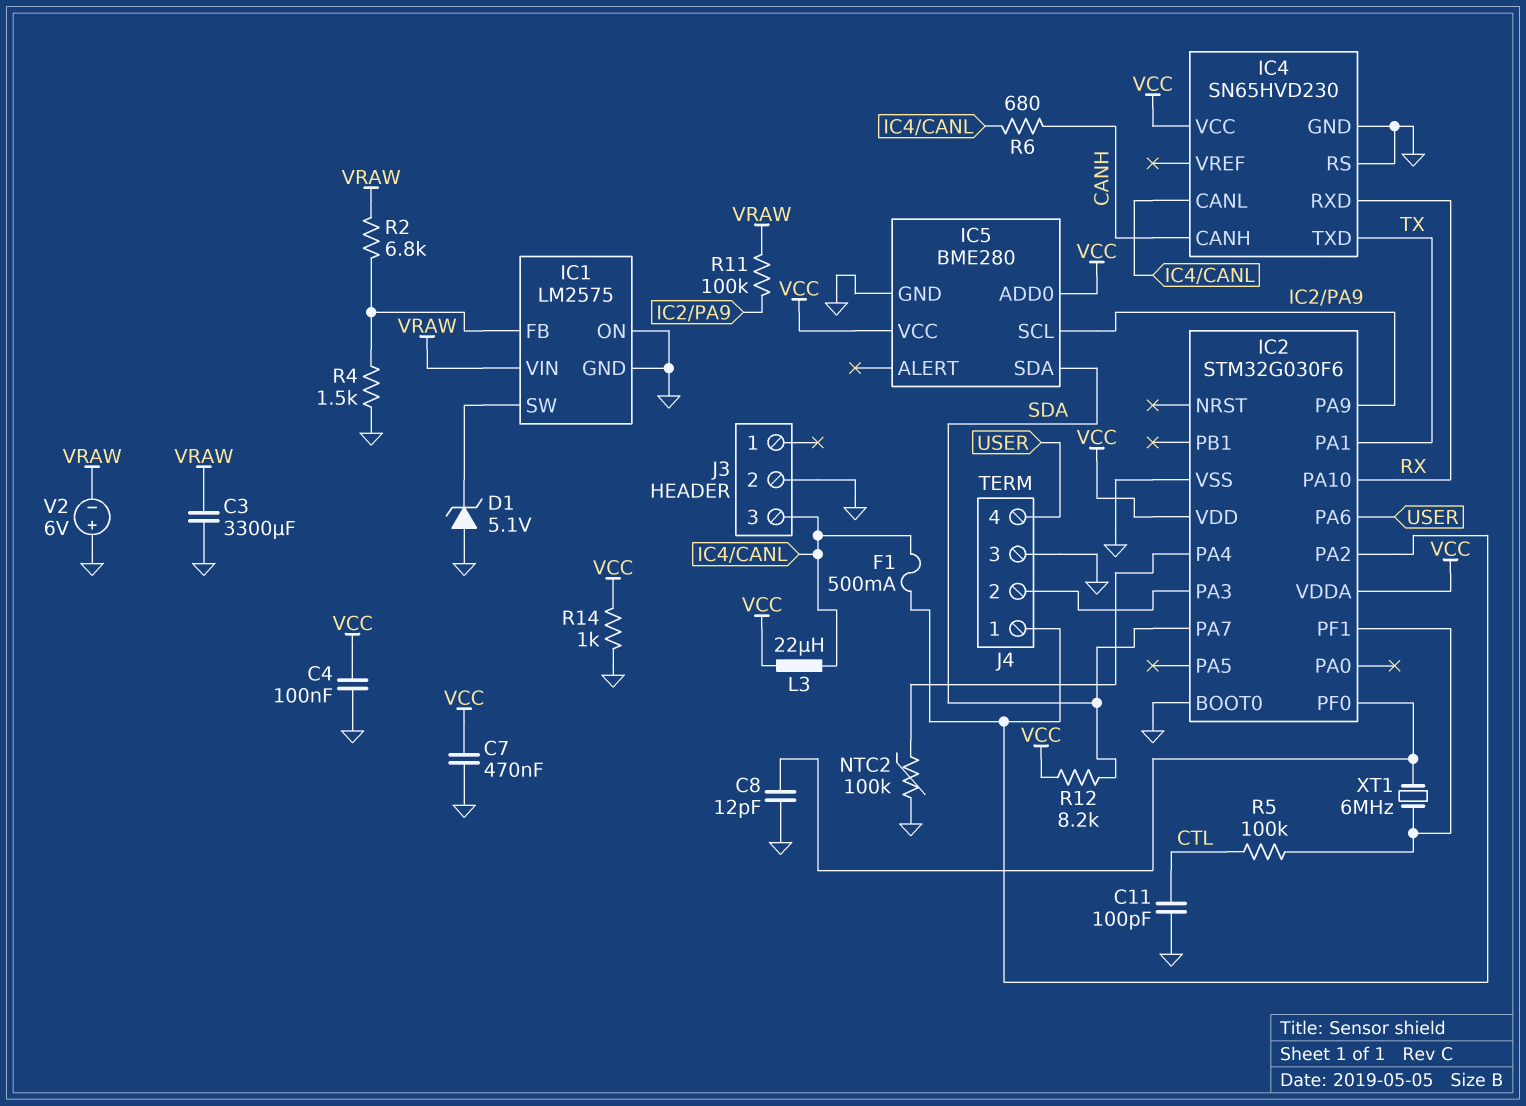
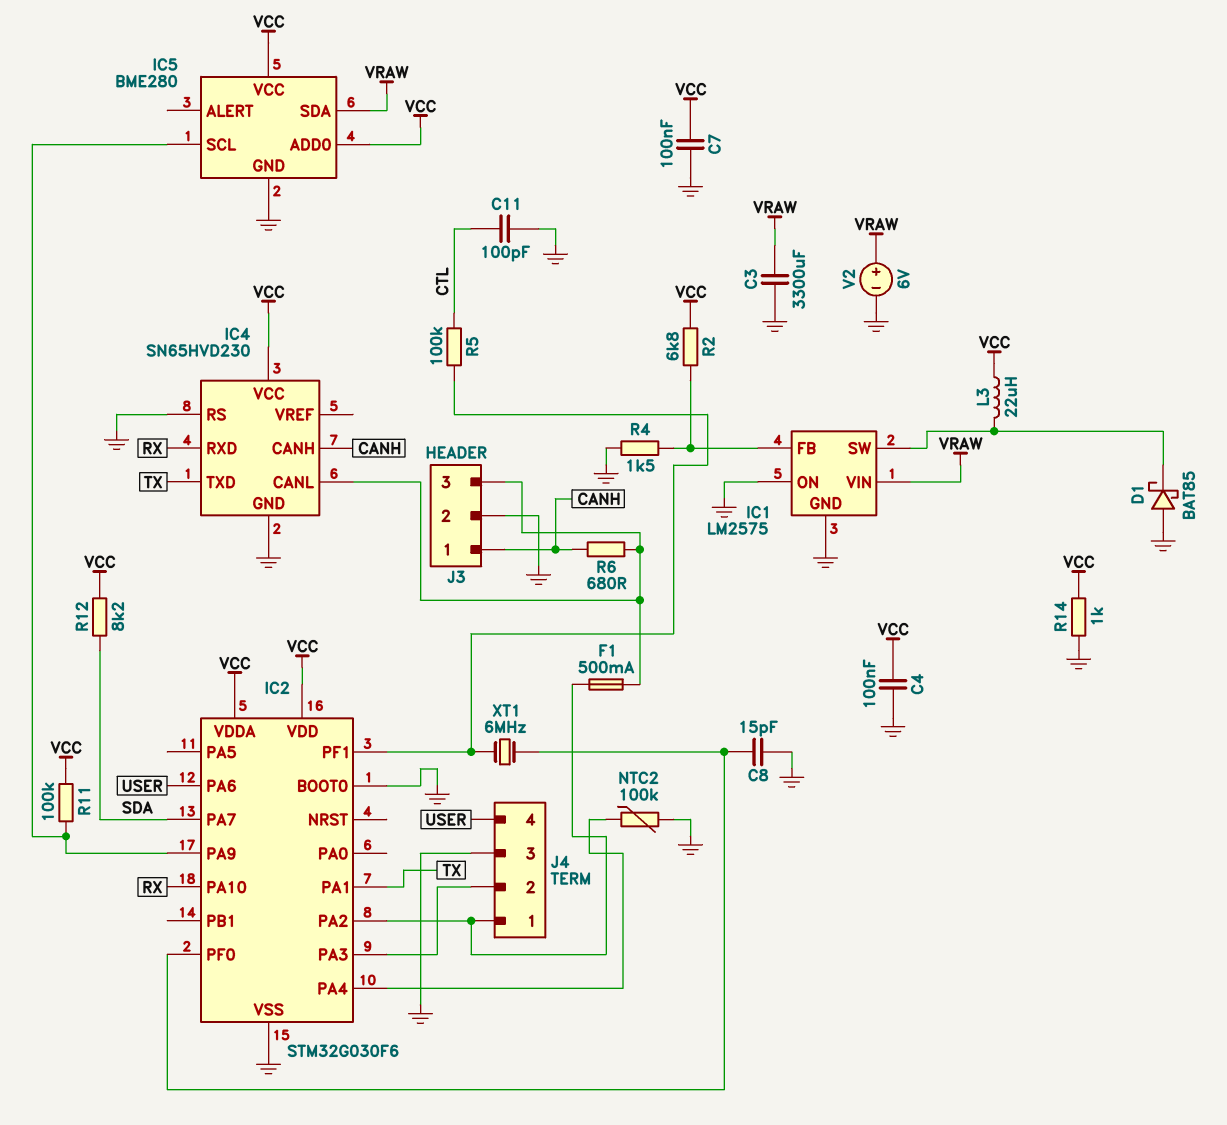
C7: 470nF (GND, VCC) -> 100nF (GND, VCC)
C8: 12pF (GND, IC2/PF0) -> 15pF (GND, IC2/PF0)
D1: zener 5.1V (A GND, K IC1/SW) -> schottky BAT85 (A GND, K IC1/SW)
IC5 pin SDA: SDA -> VRAW
J3 pin 1: none -> CANH
L3: 22uH (IC4/CANL, VCC) -> 22uH (IC1/SW, VCC)
R2: 6.8k (IC1/FB, VRAW) -> 6.8k (IC1/FB, VCC)
R11: 100k (IC2/PA9, VRAW) -> 100k (IC2/PA9, VCC)
V2: 6V (plus GND, minus VRAW) -> 6V (plus VRAW, minus GND)

